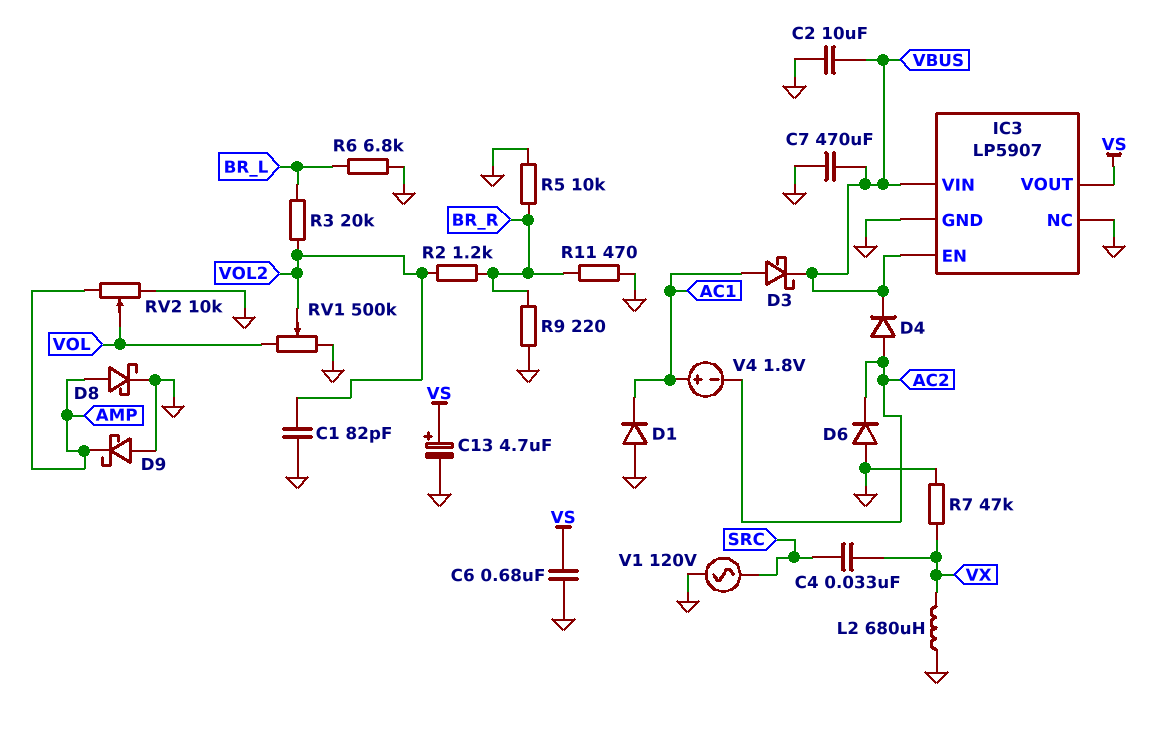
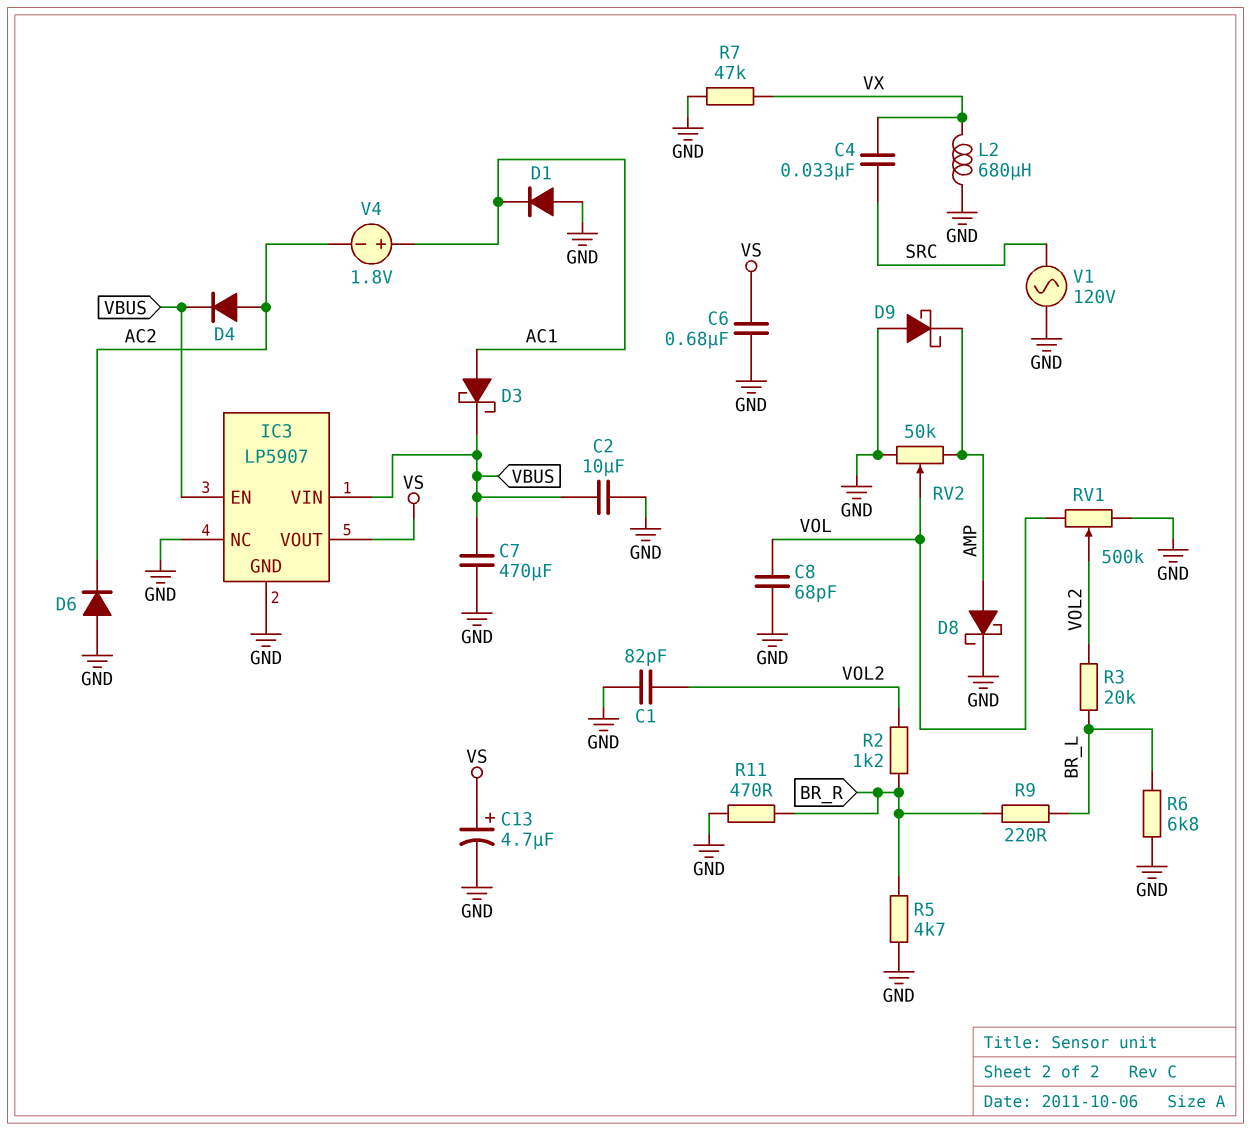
C8: none -> 68pF (GND, VOL)
R5: 10k (BR_R, GND) -> 4.7k (BR_R, GND)
R9: 220 (BR_R, GND) -> 220 (BR_L, BR_R)
RV2: 10k (AMP, GND, wiper VOL) -> 50k (AMP, GND, wiper VOL)

